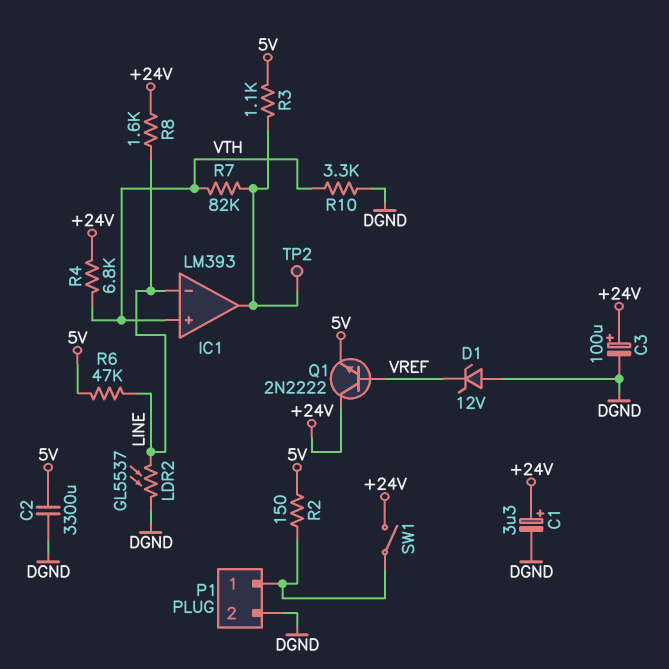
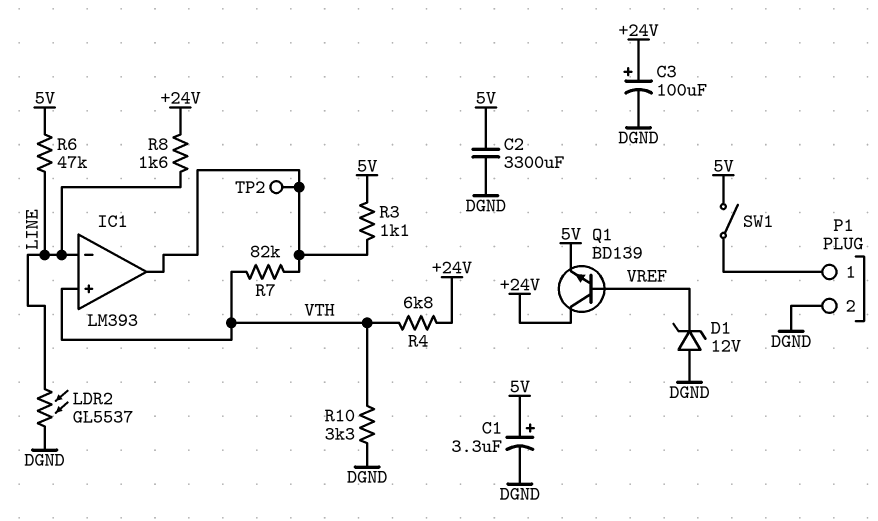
C1: 3.3uF (plus +24V, minus DGND) -> 3.3uF (plus 5V, minus DGND)
Q1: NPN 2N2222 (B VREF, C +24V, E 5V) -> NPN BD139 (B VREF, C +24V, E 5V)
R2: 150 (5V, P1/1) -> none
SW1: switch (+24V, P1/1) -> switch (5V, P1/1)

